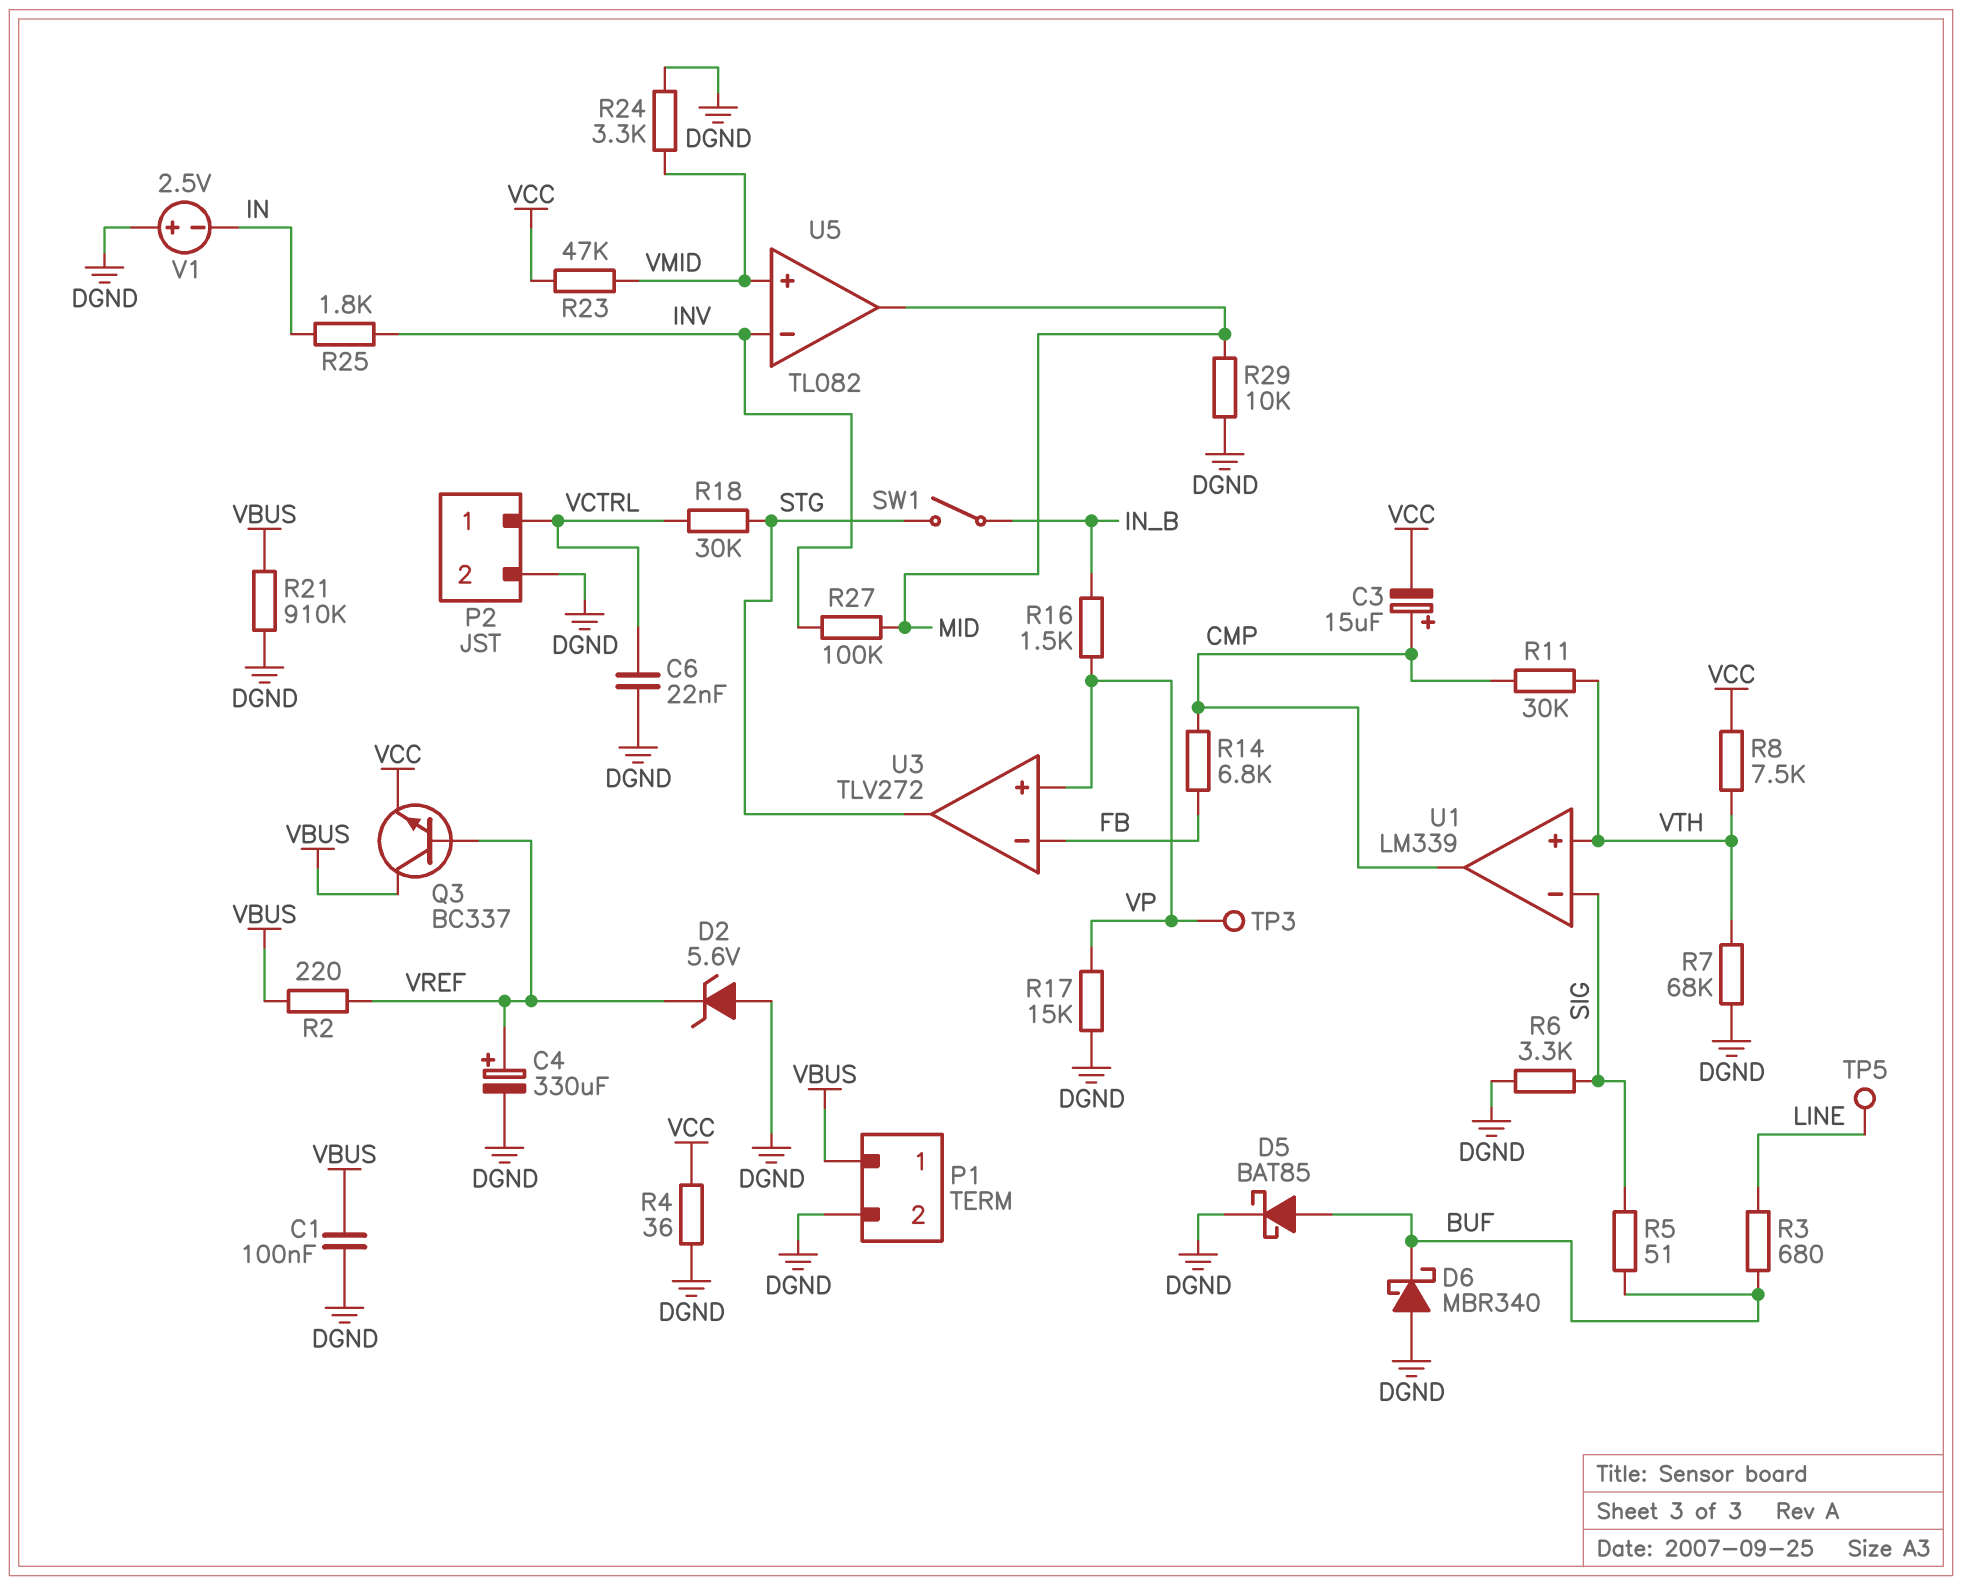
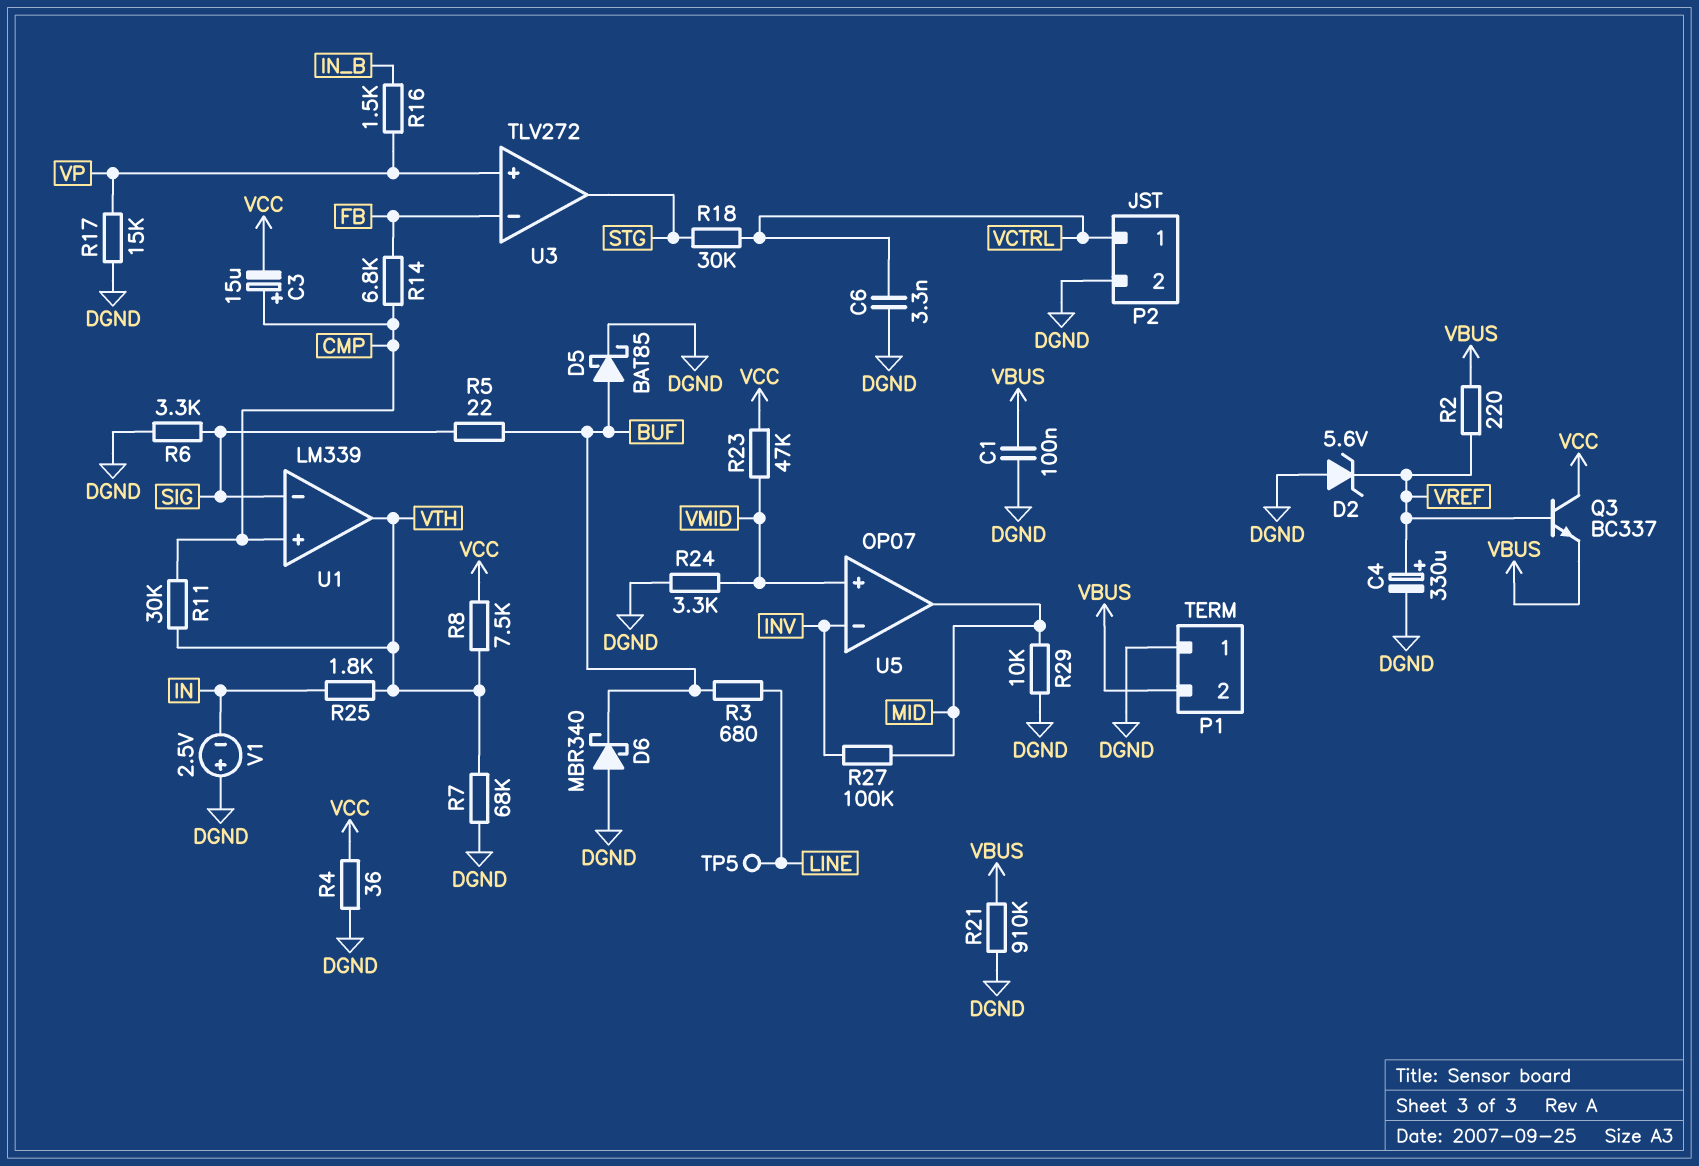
C6: 22nF (DGND, VCTRL) -> 3.3nF (DGND, VCTRL)
P1 pin 1: VBUS -> DGND
P1 pin 2: DGND -> VBUS
Q3: NPN BC337 (B VREF, C VBUS, E VCC) -> NPN BC337 (B VREF, C VCC, E VBUS)
R5: 51 (BUF, SIG) -> 22 (BUF, SIG)
R25: 1.8k (IN, INV) -> 1.8k (IN, VTH)
SW1: switch (IN_B, STG) -> none
TP3: test point (VP) -> none
U1 pin in+: VTH -> CMP
U1 pin out: CMP -> VTH
U5: TL082 -> OP07

